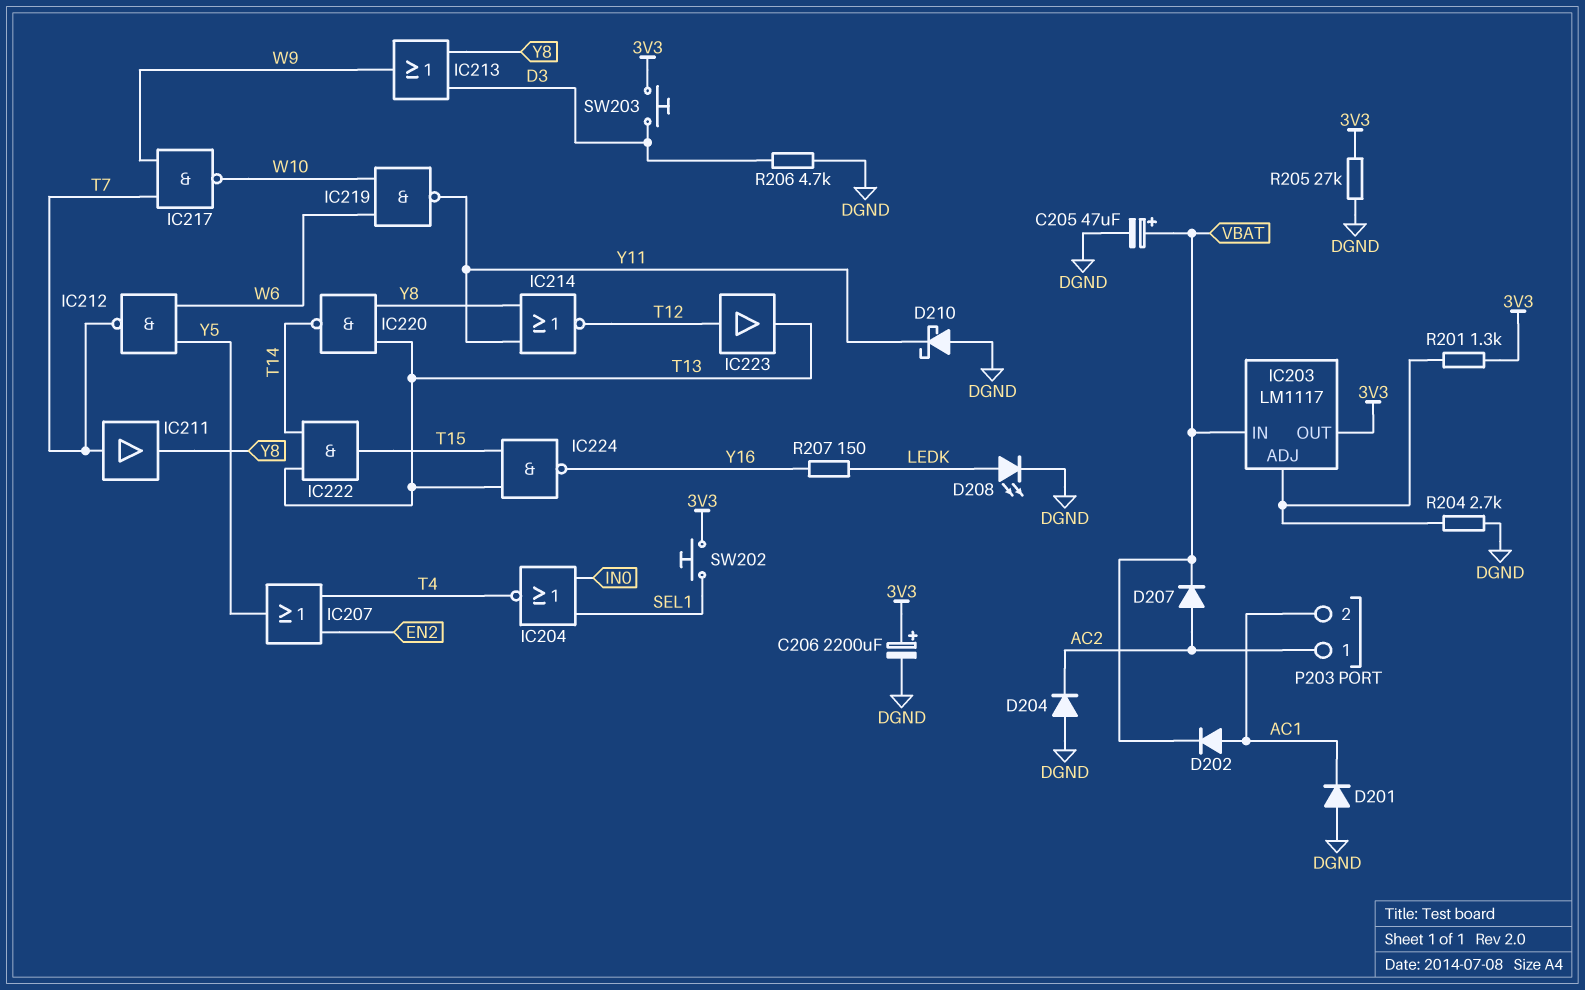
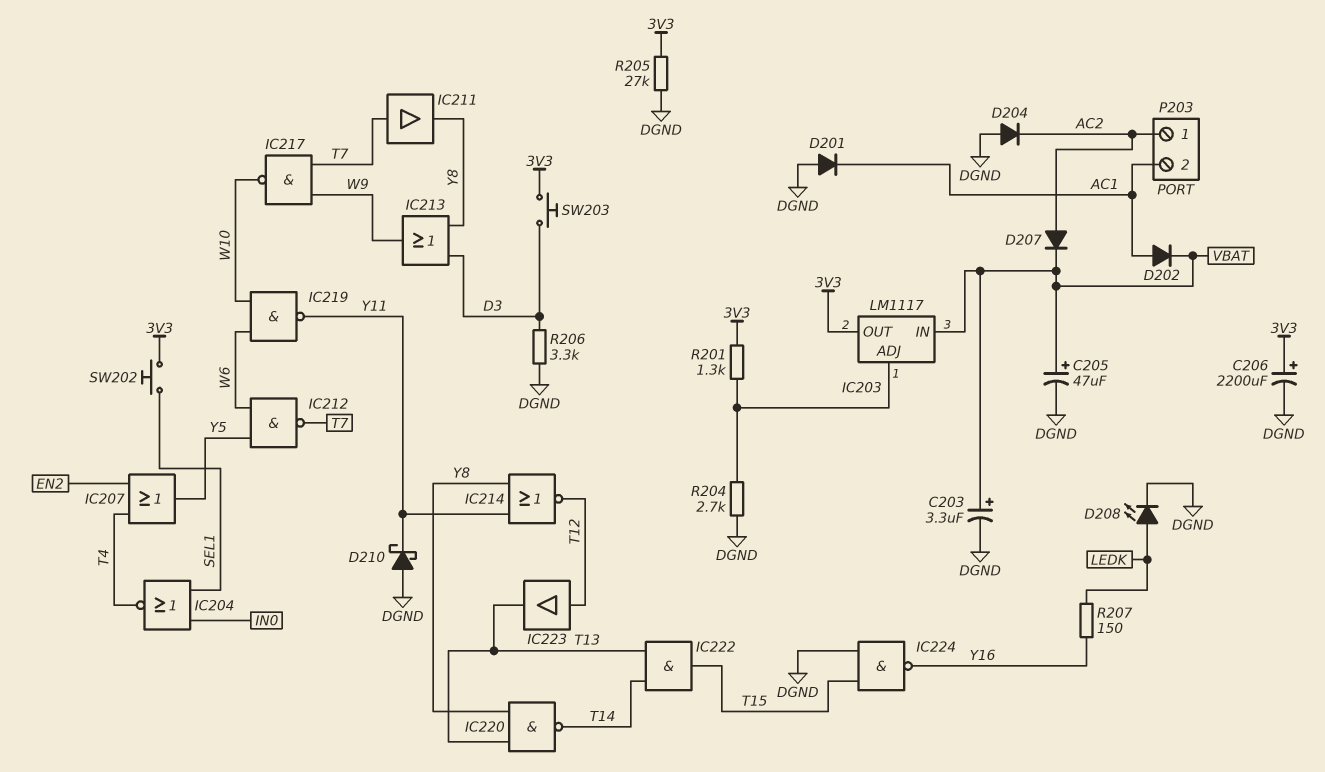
C203: none -> 3.3uF (plus VBAT, minus DGND)
IC224: NAND (in T13, in T15, out Y16) -> NAND (in DGND, in T15, out Y16)
R206: 4.7k (D3, DGND) -> 3.3k (D3, DGND)

